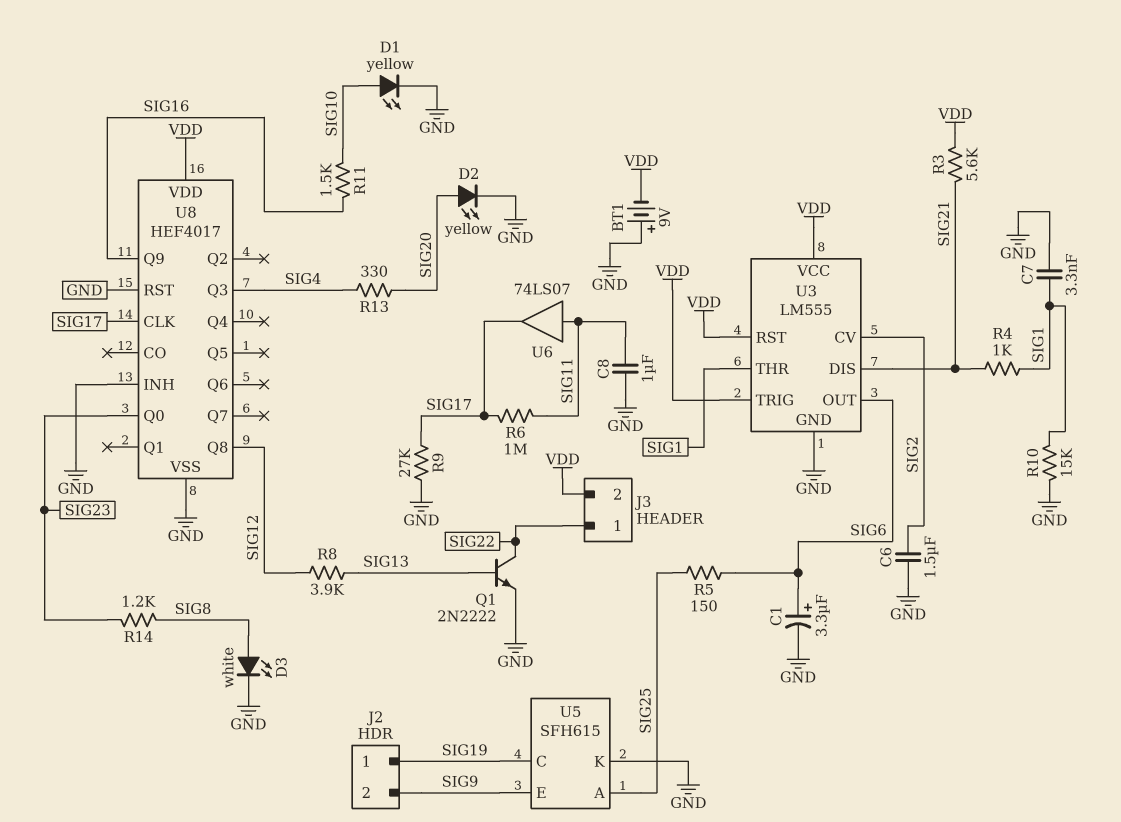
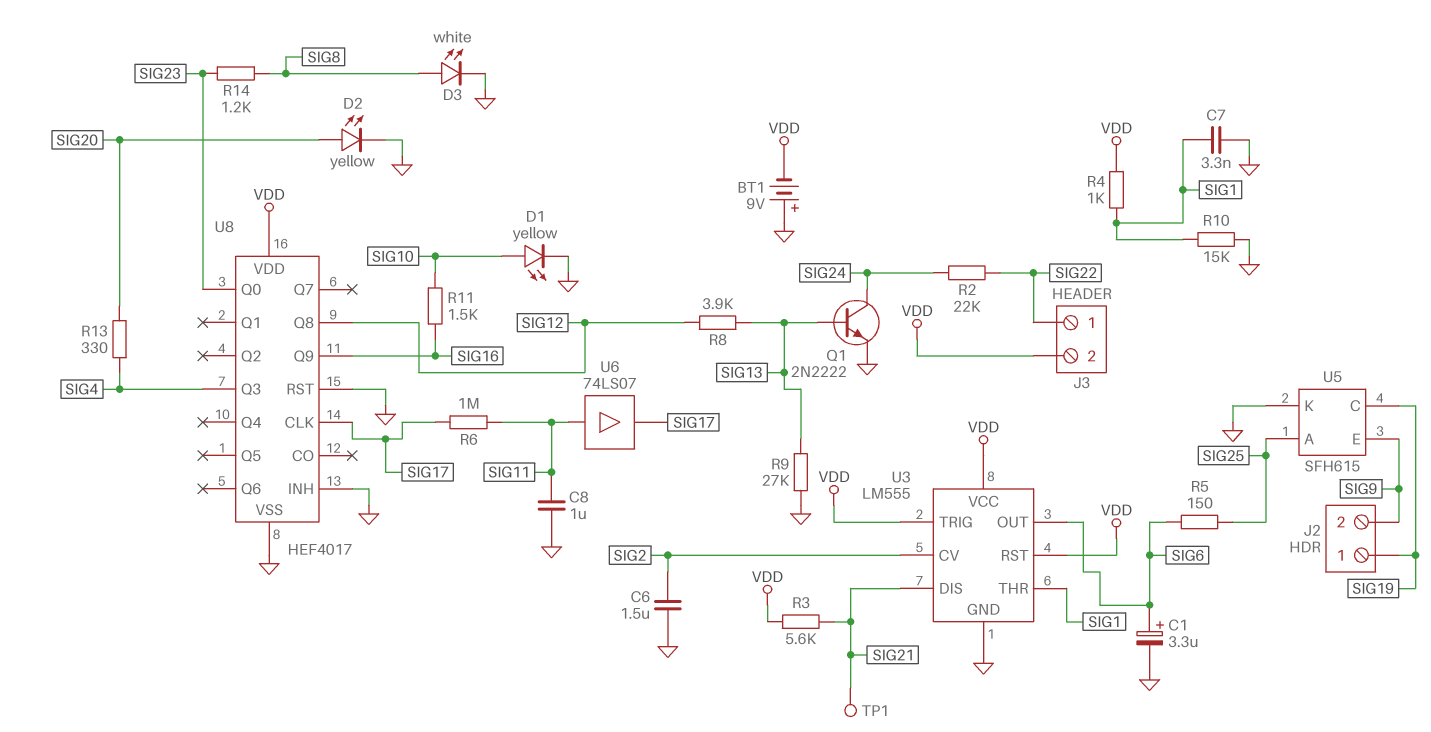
Q1: NPN 2N2222 (B SIG13, C SIG22, E GND) -> NPN 2N2222 (B SIG13, C SIG24, E GND)
R2: none -> 22k (SIG22, SIG24)
R4: 1k (SIG1, SIG21) -> 1k (SIG1, VDD)
R9: 27k (GND, SIG17) -> 27k (GND, SIG13)
TP1: none -> test point (SIG21)

